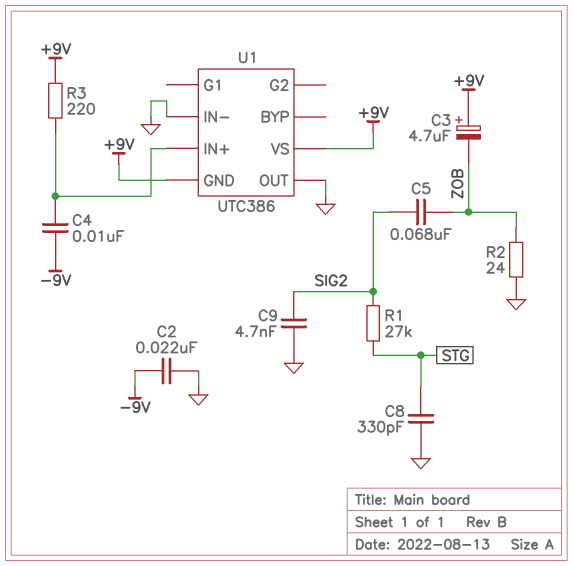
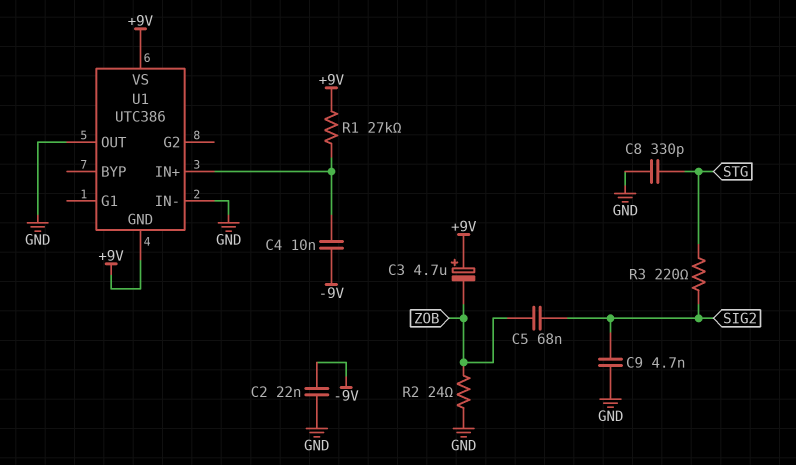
R1: 27k (SIG2, STG) -> 27k (+9V, U1/IN+)
R3: 220 (+9V, U1/IN+) -> 220 (SIG2, STG)

